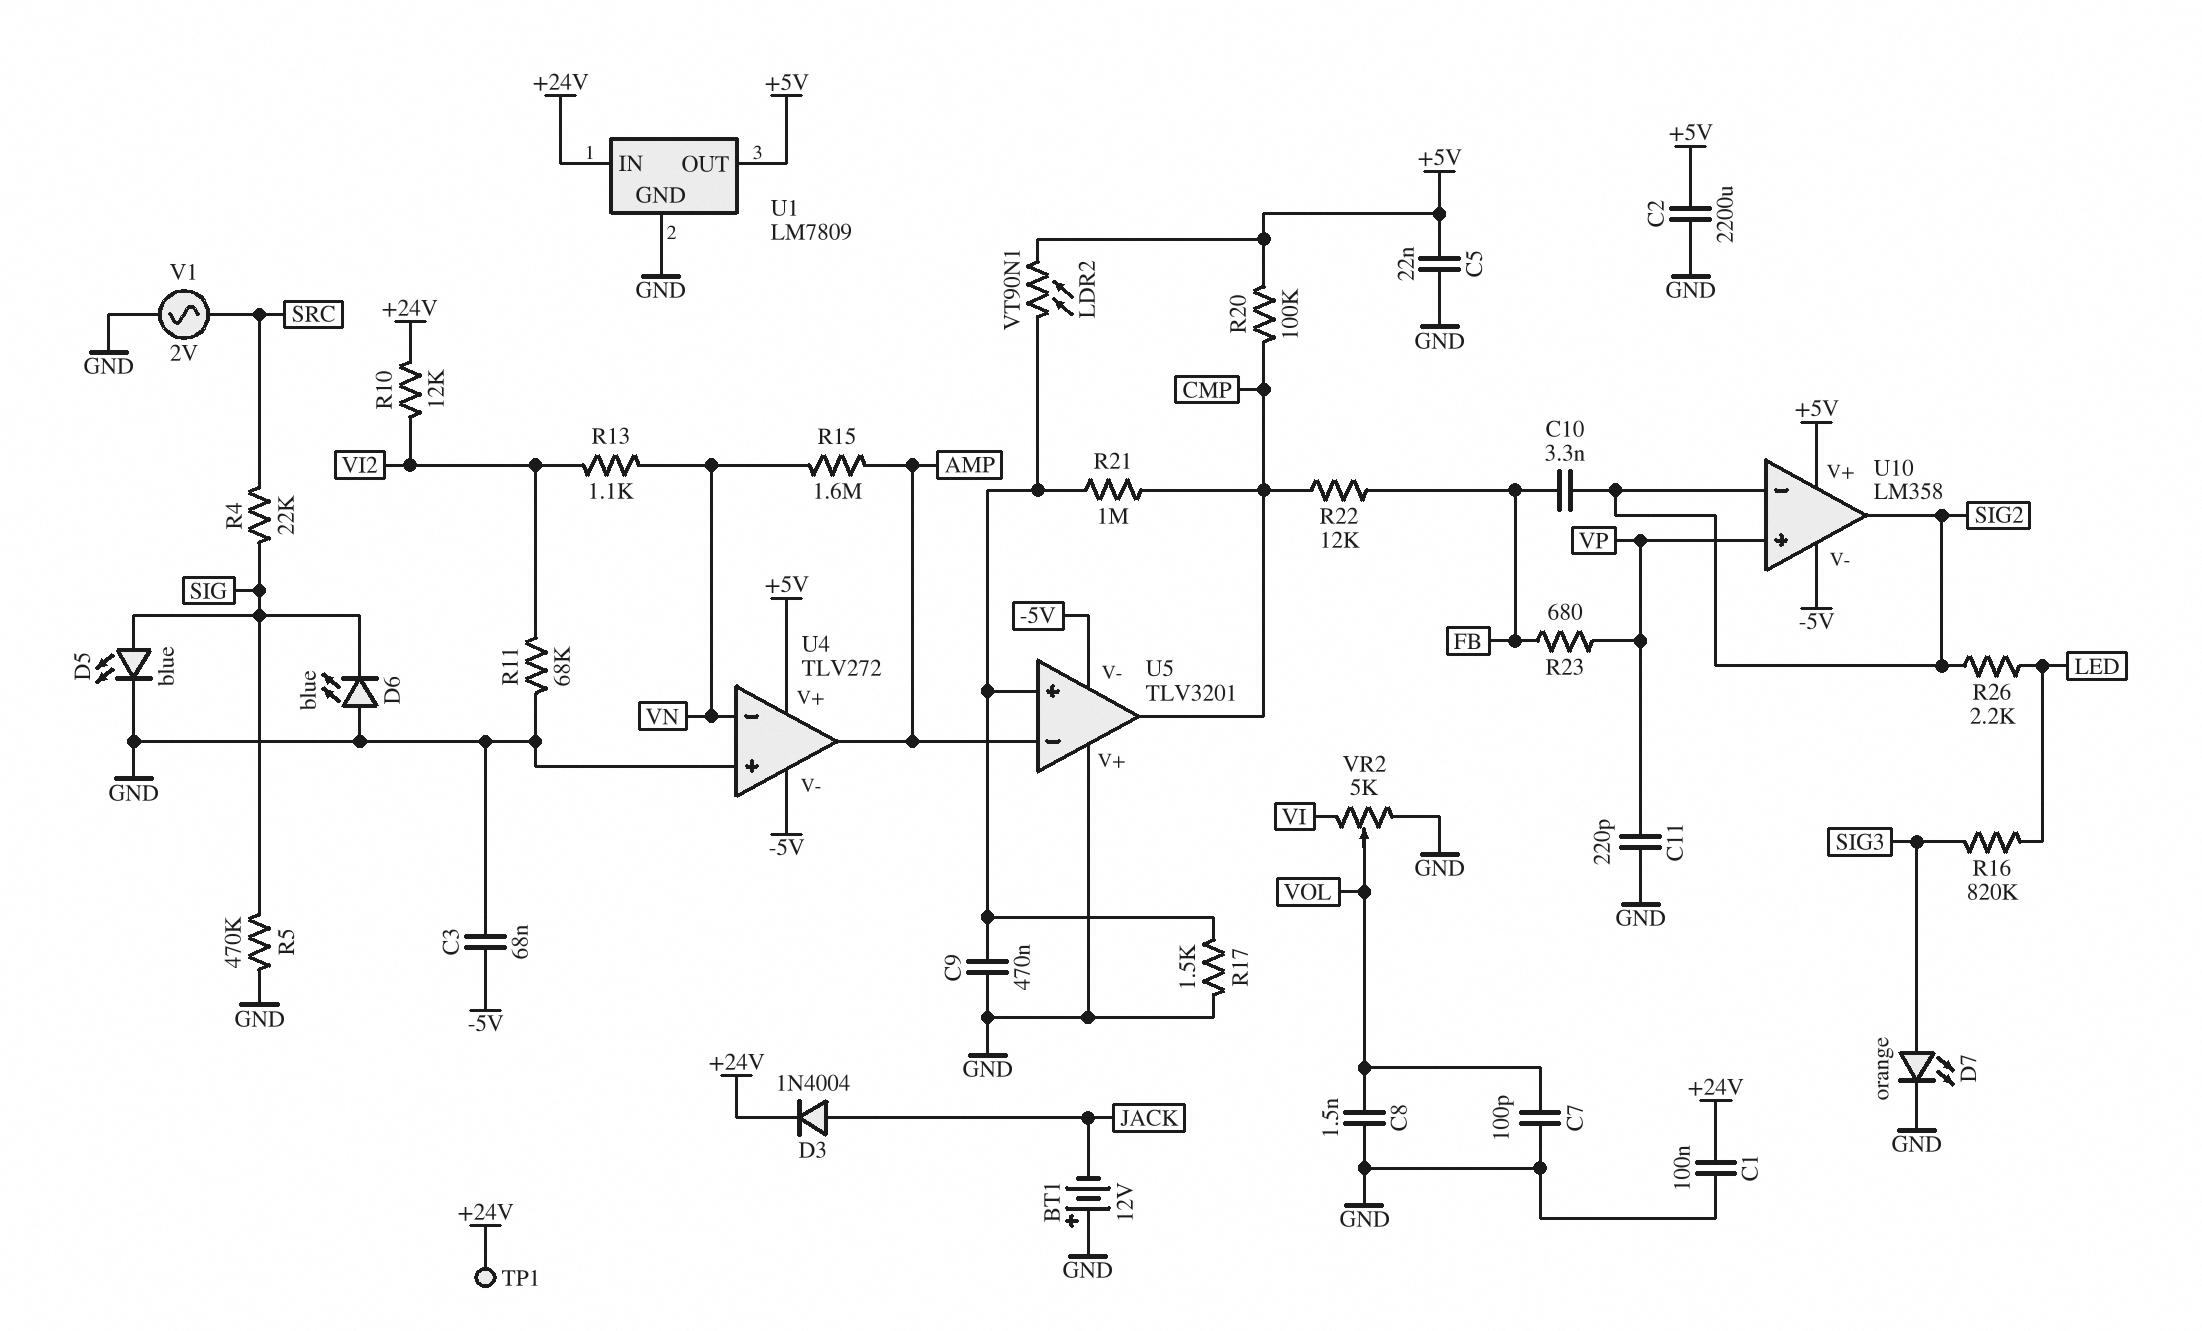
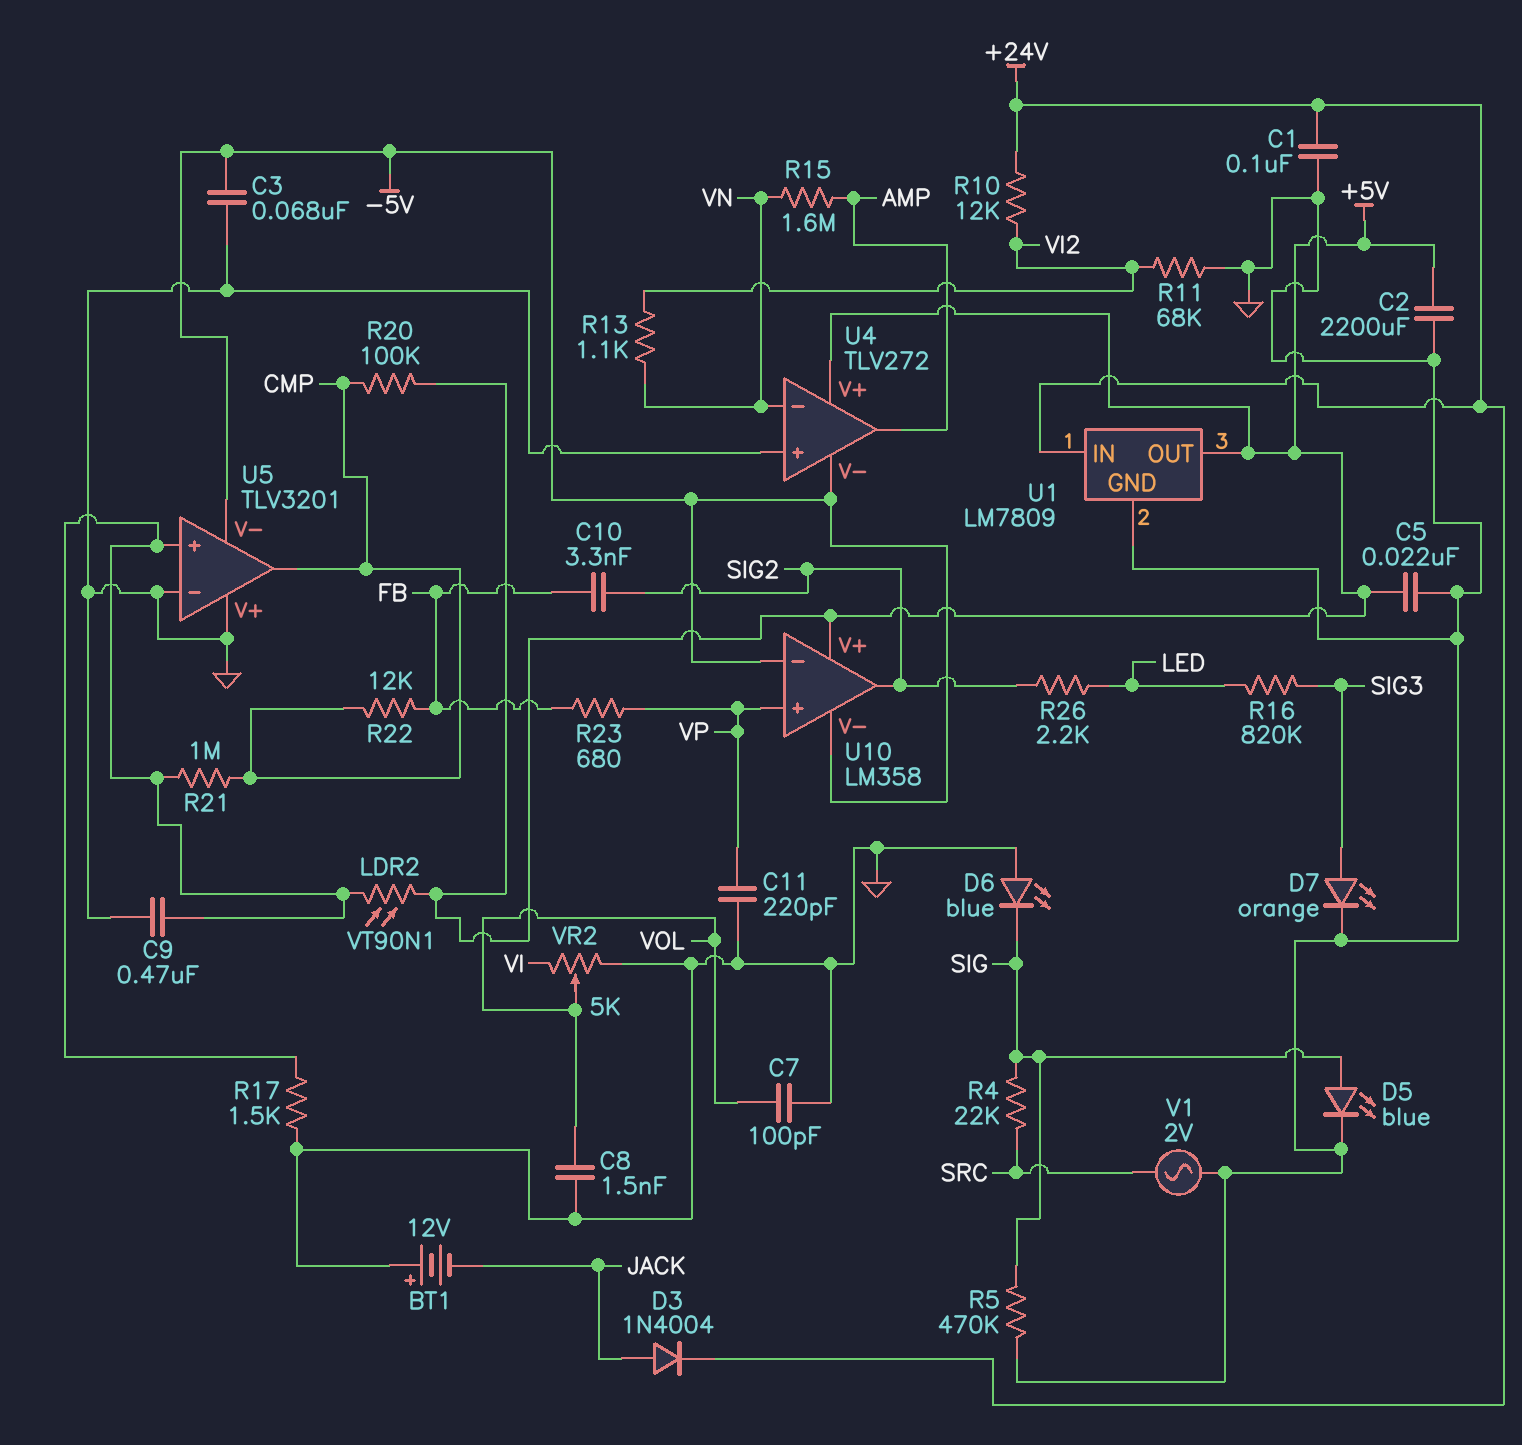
TP1: test point (+24V) -> none
U5 pin in-: AMP -> GND
U10 pin in-: SIG2 -> -5V

